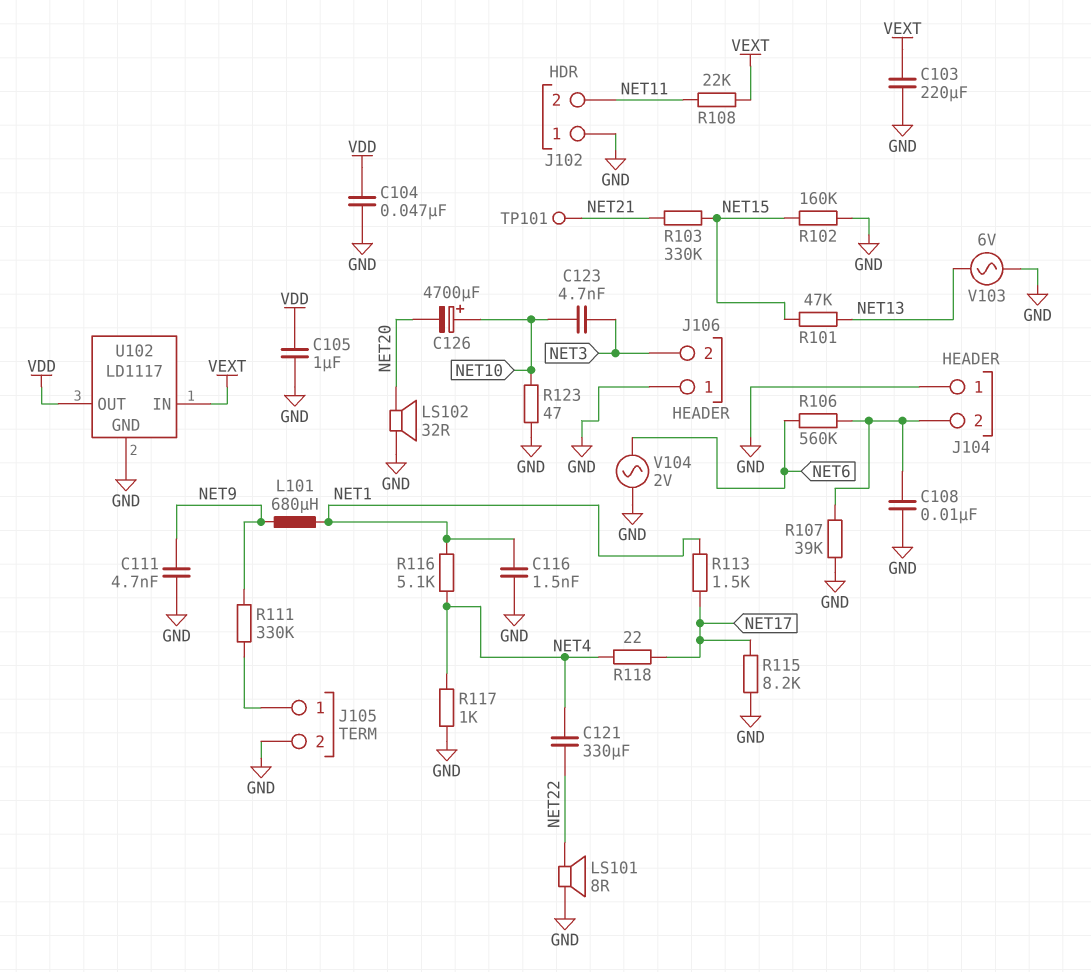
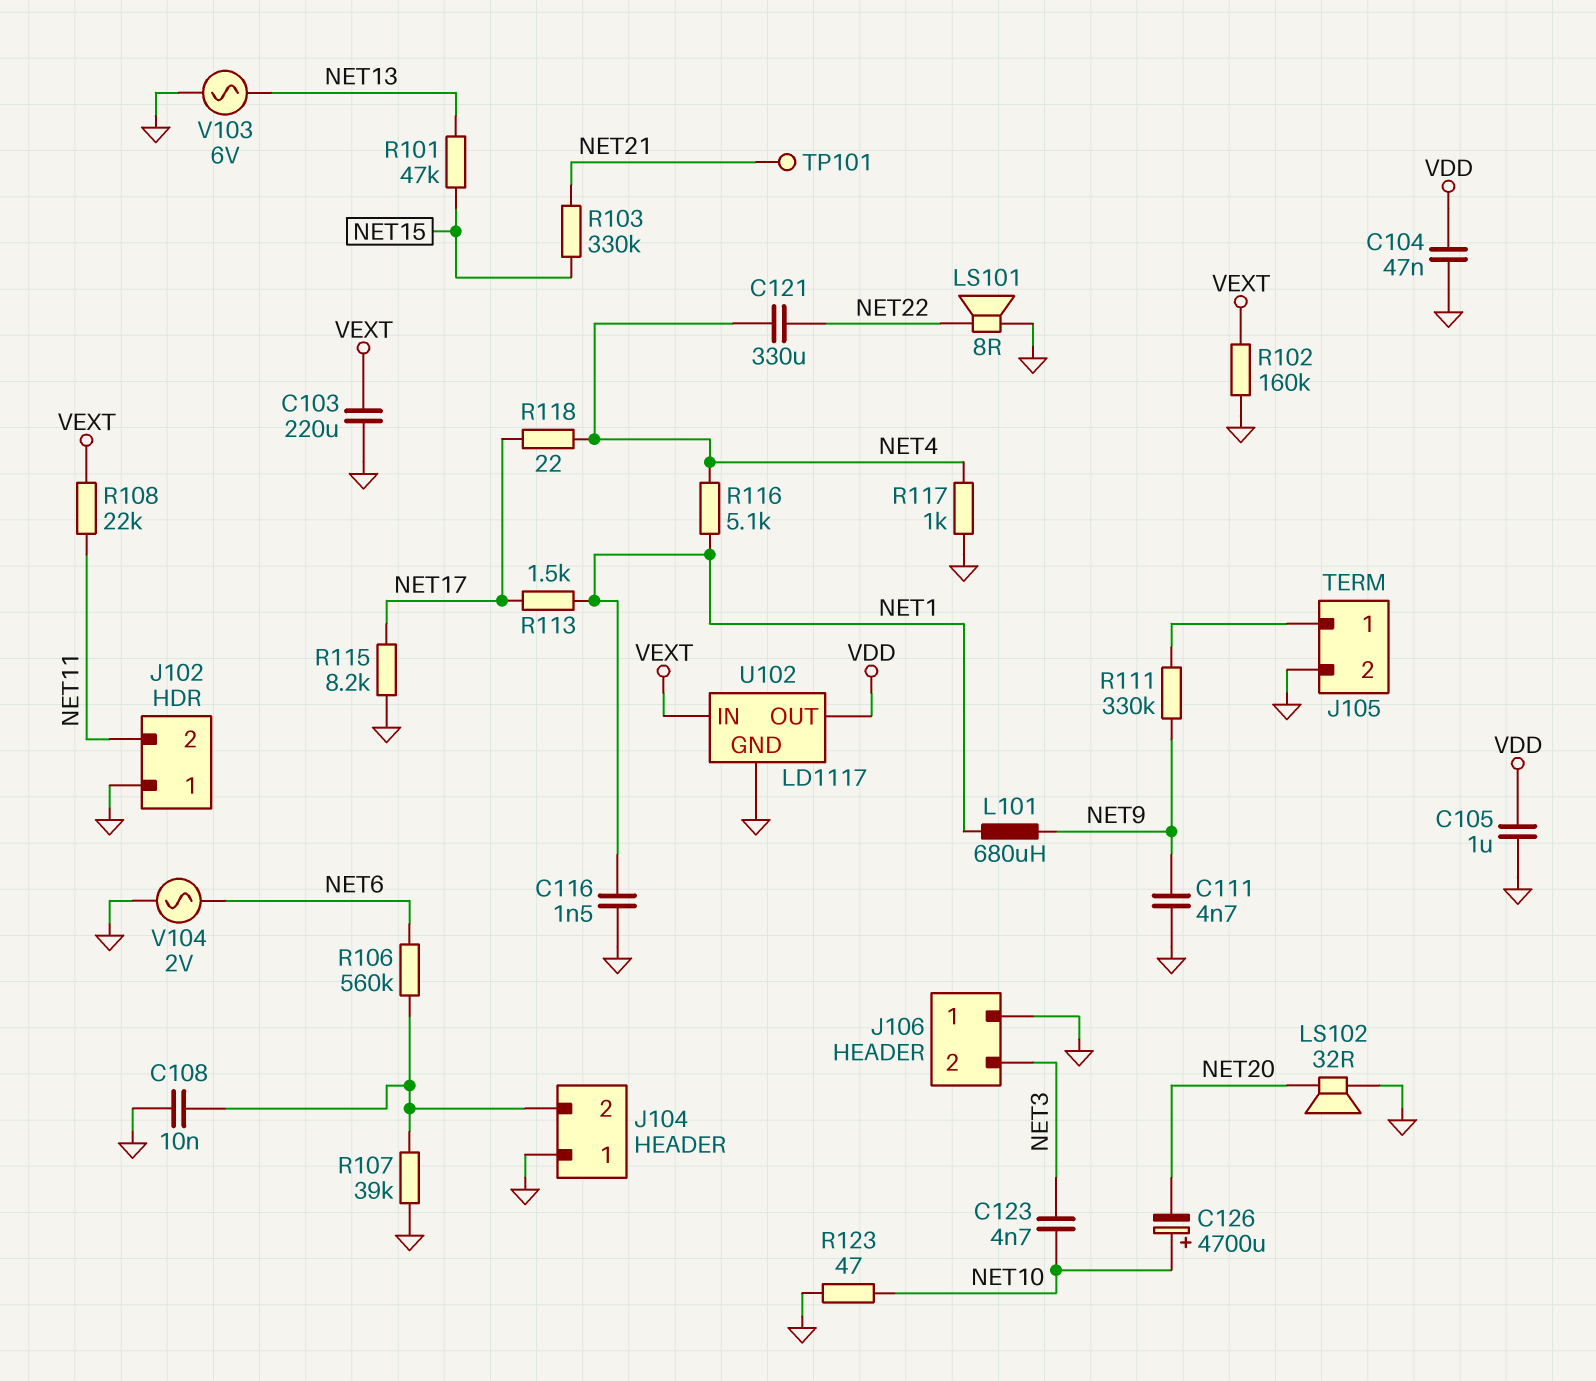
R102: 160k (GND, NET15) -> 160k (GND, VEXT)

